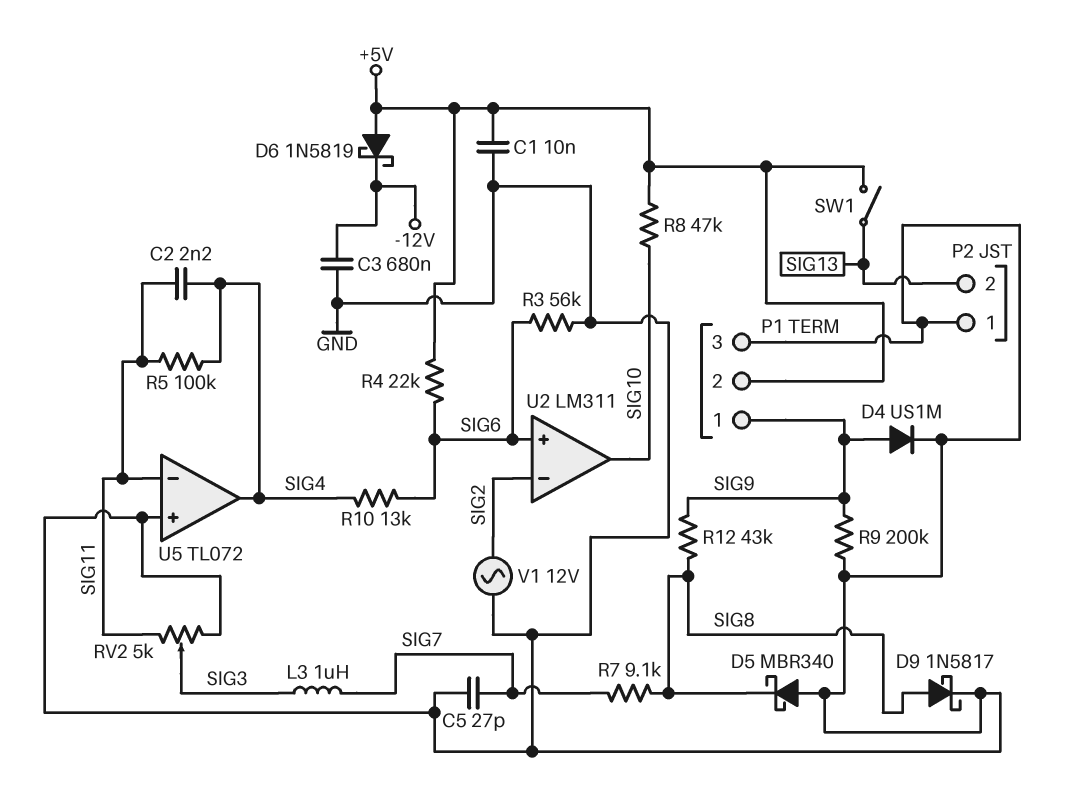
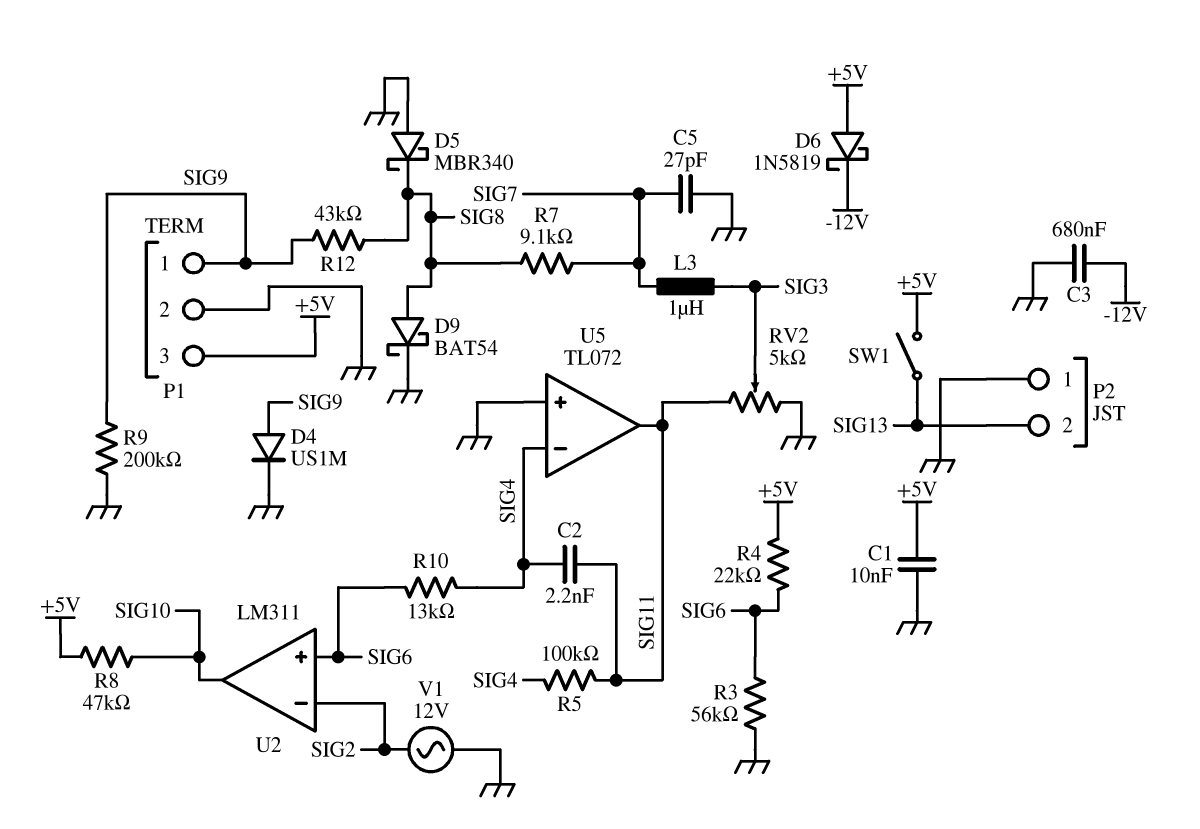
D9: schottky 1N5817 (A SIG8, K GND) -> schottky BAT54 (A SIG8, K GND)
P1 pin 2: +5V -> GND
P1 pin 3: GND -> +5V
U5 pin in-: SIG11 -> SIG4
U5 pin out: SIG4 -> SIG11

